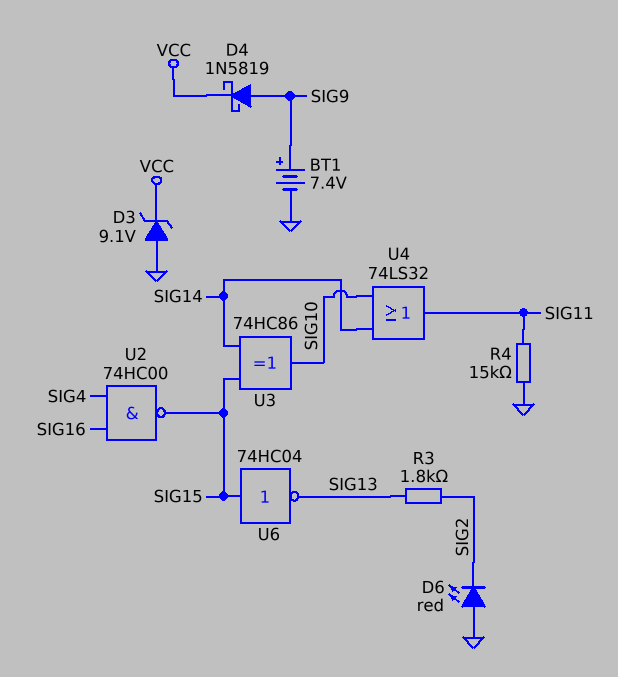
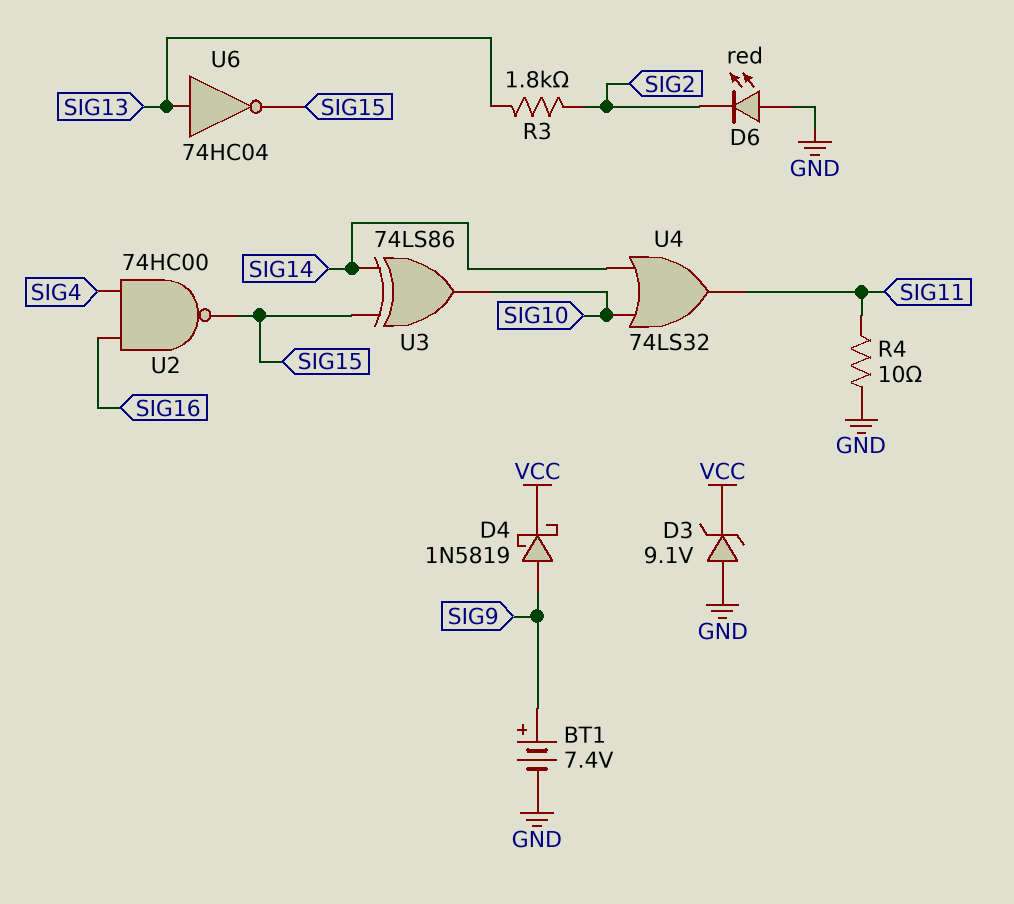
R4: 15k (GND, SIG11) -> 10 (GND, SIG11)
U3: XOR 74HC86 (in SIG14, in SIG15, out SIG10) -> XOR 74LS86 (in SIG14, in SIG15, out SIG10)
U6: NOT 74HC04 (in SIG15, out SIG13) -> NOT 74HC04 (in SIG13, out SIG15)

